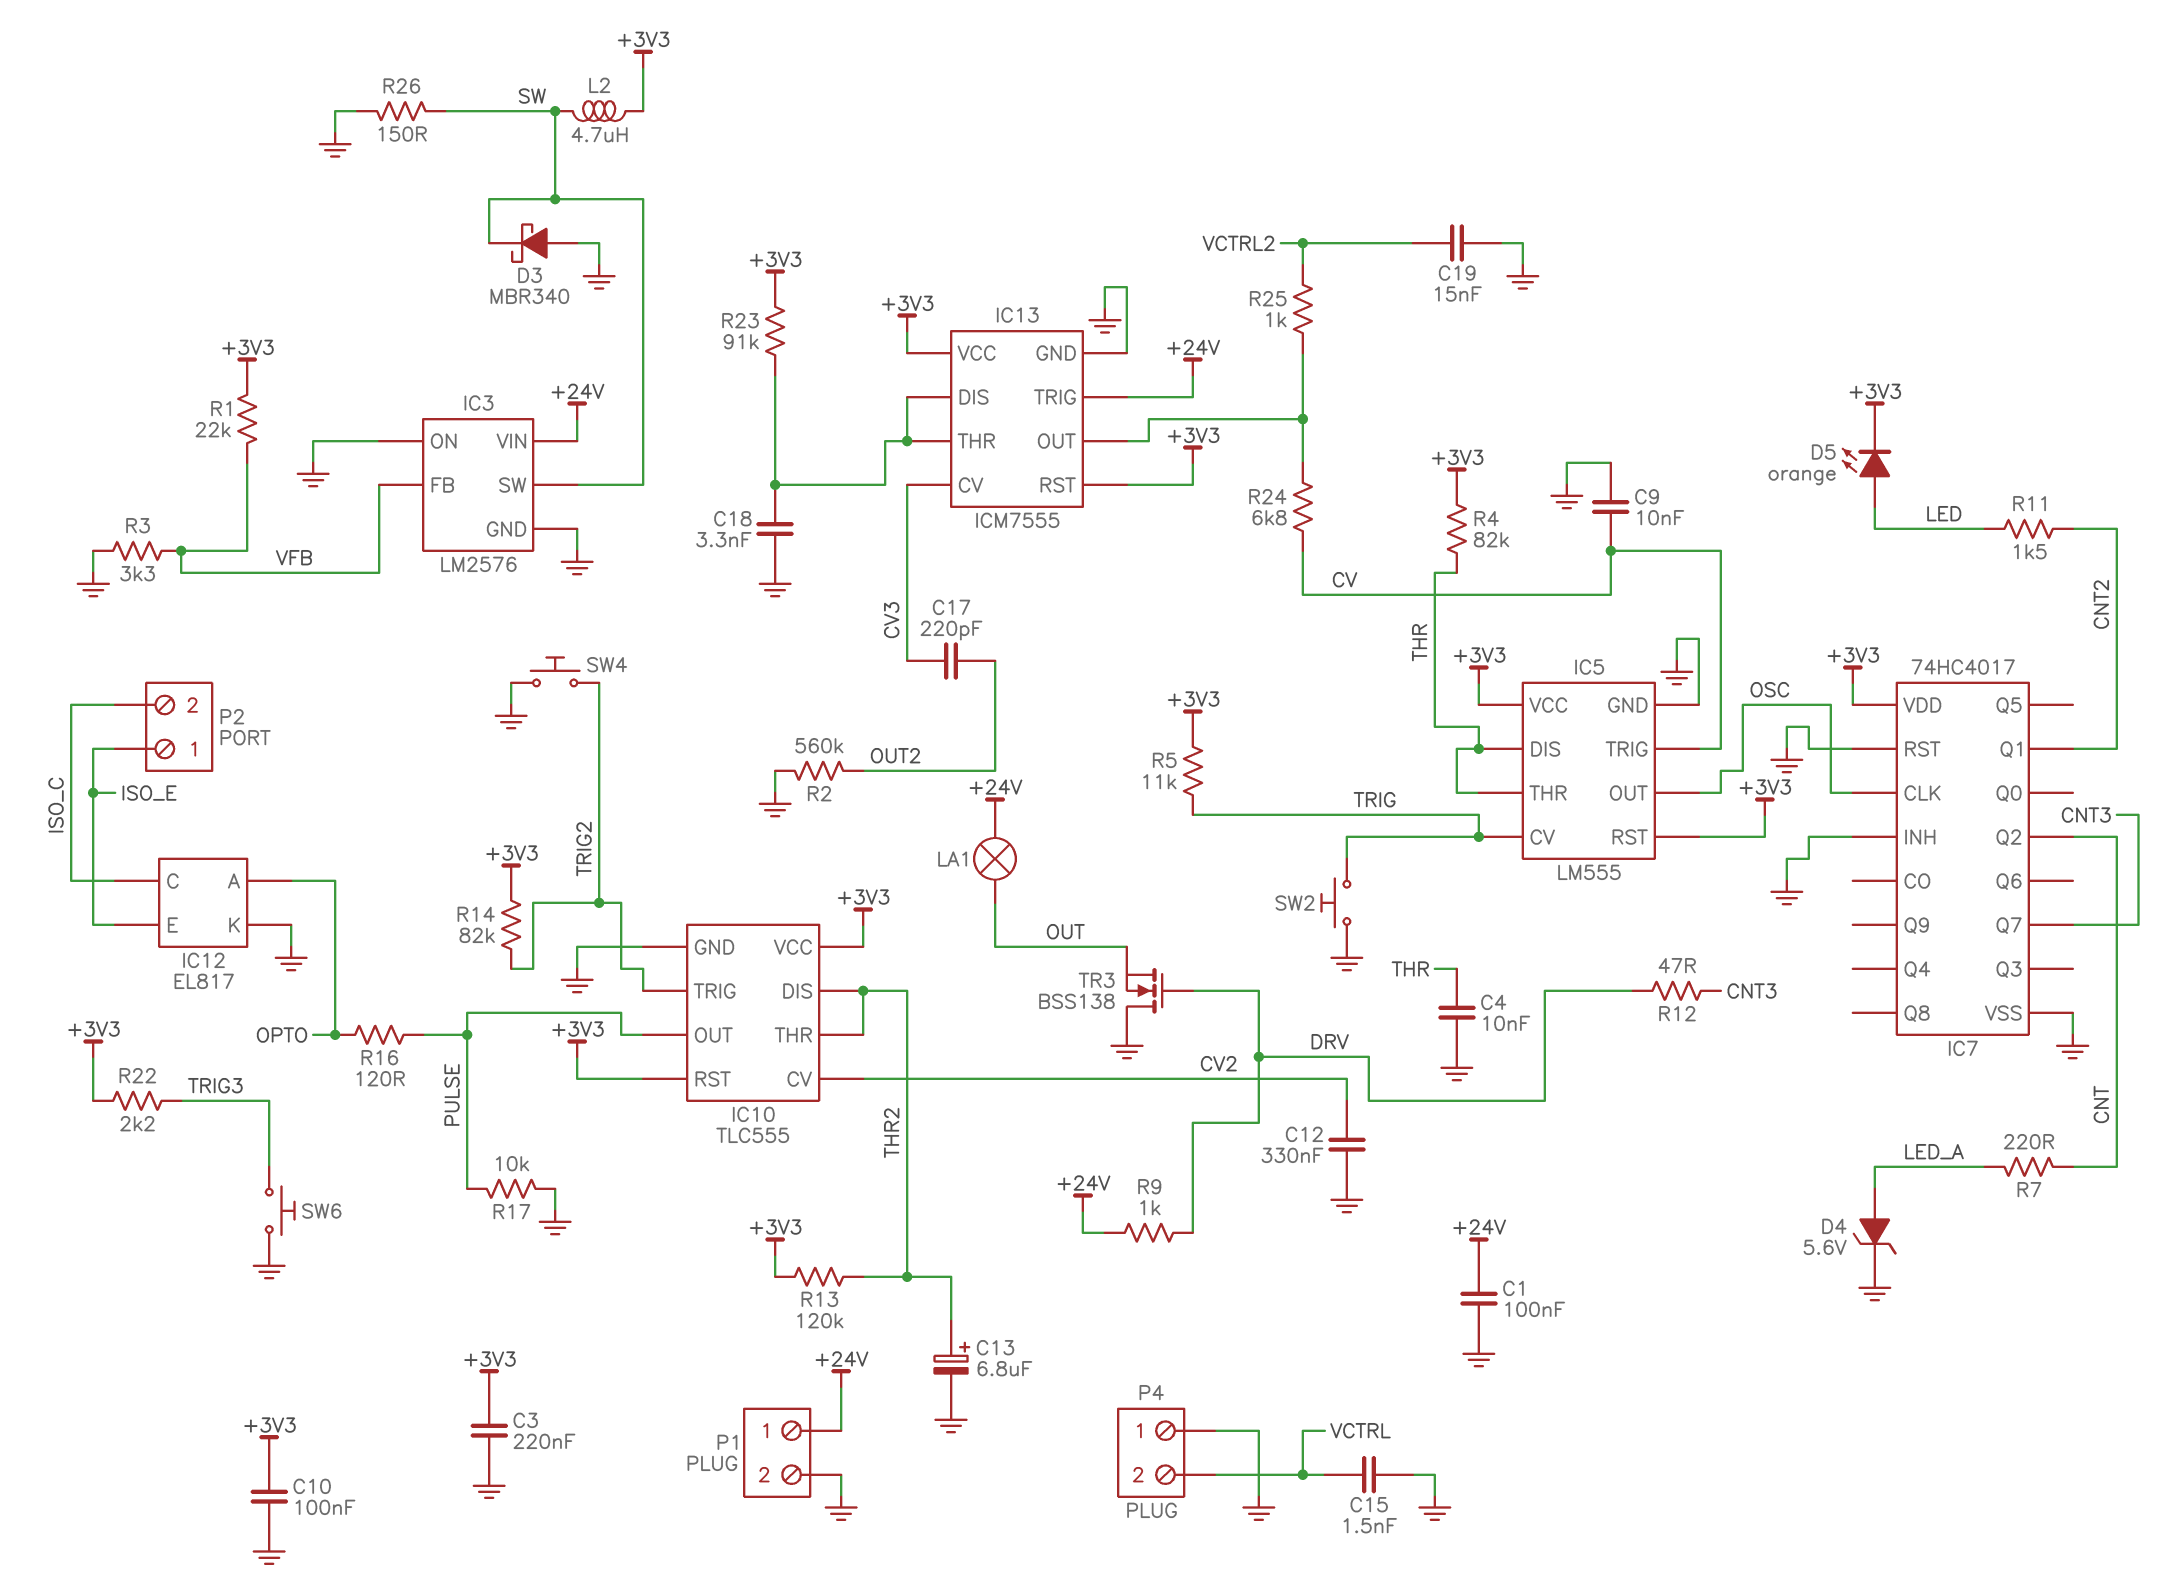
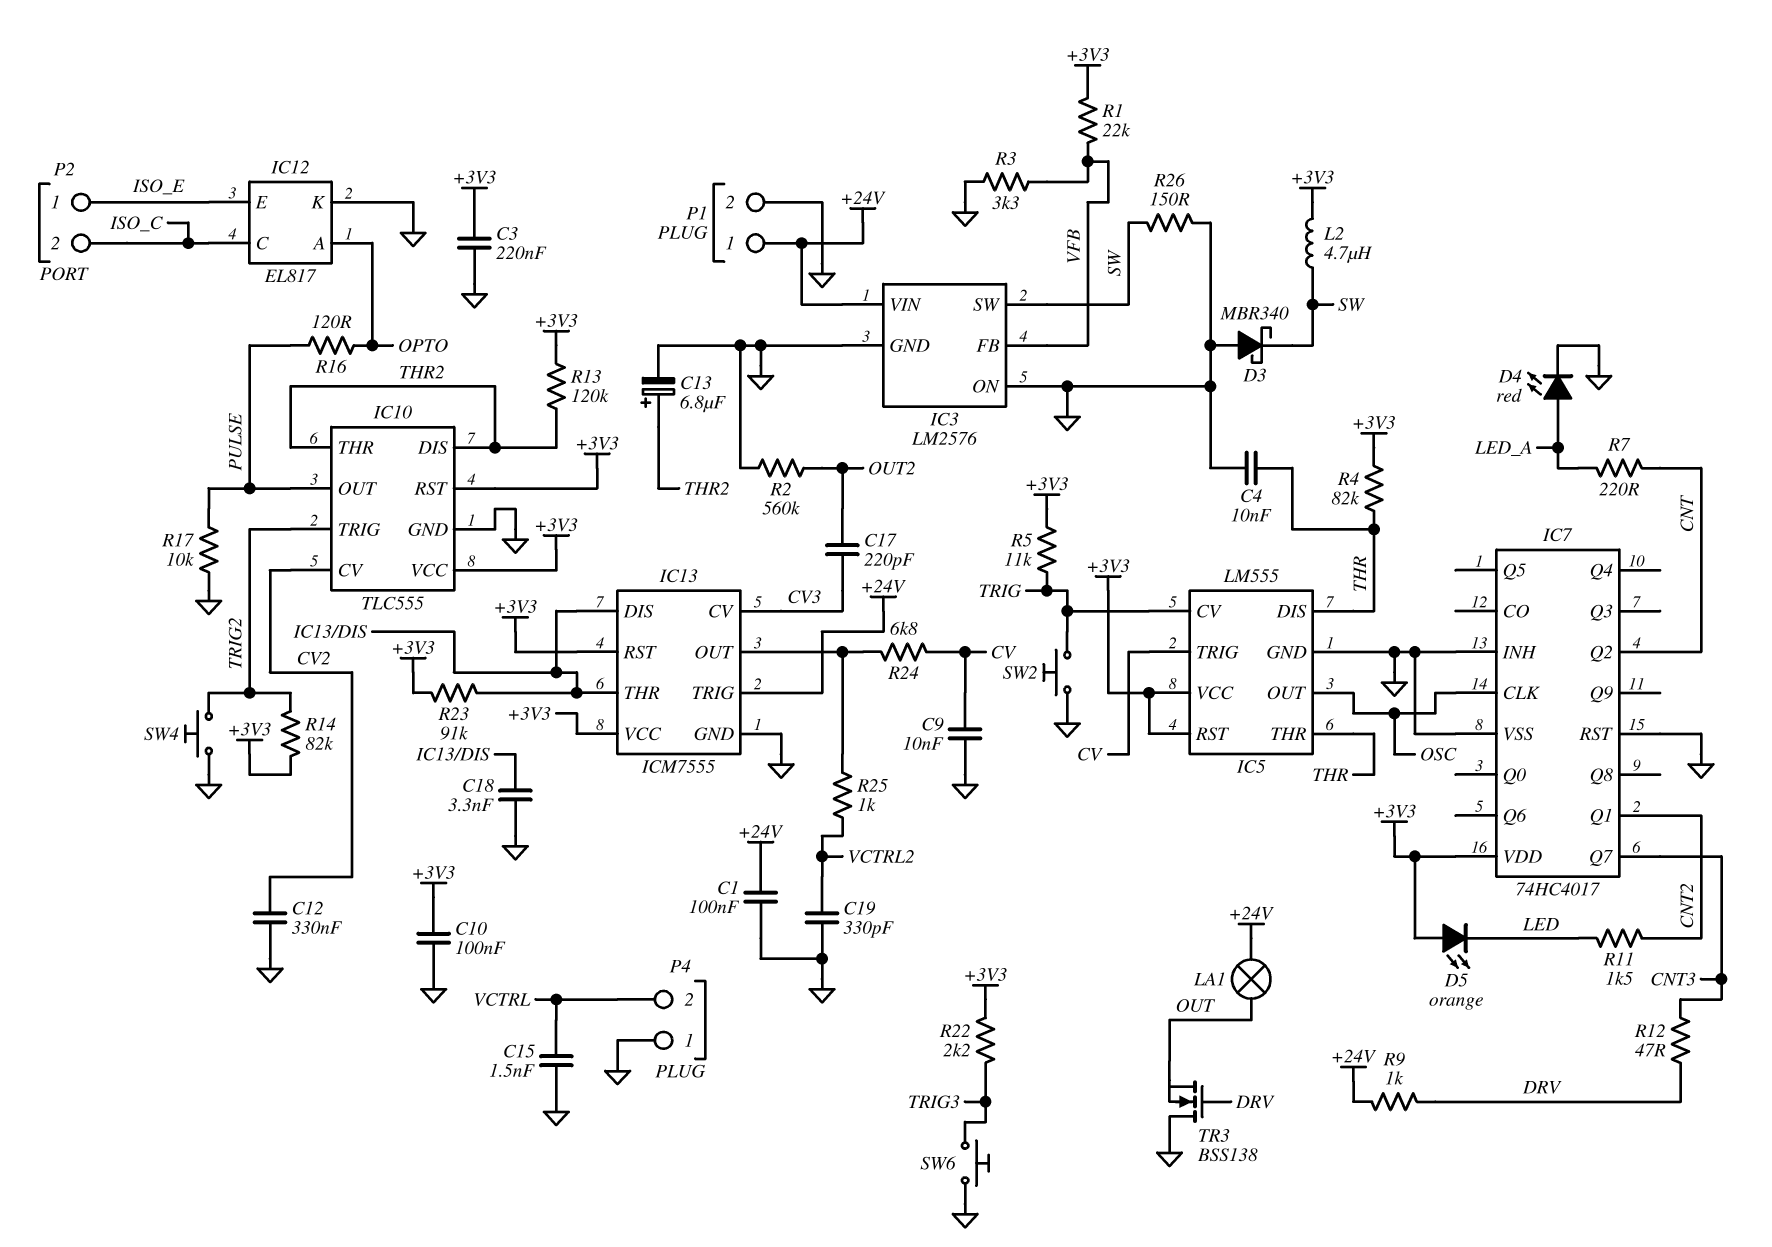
C19: 15nF (GND, VCTRL2) -> 330pF (GND, VCTRL2)
D4: zener 5.6V (A LED_A, K GND) -> LED red (A LED_A, K GND)
D5: LED orange (A LED, K +3V3) -> LED orange (A +3V3, K LED)

